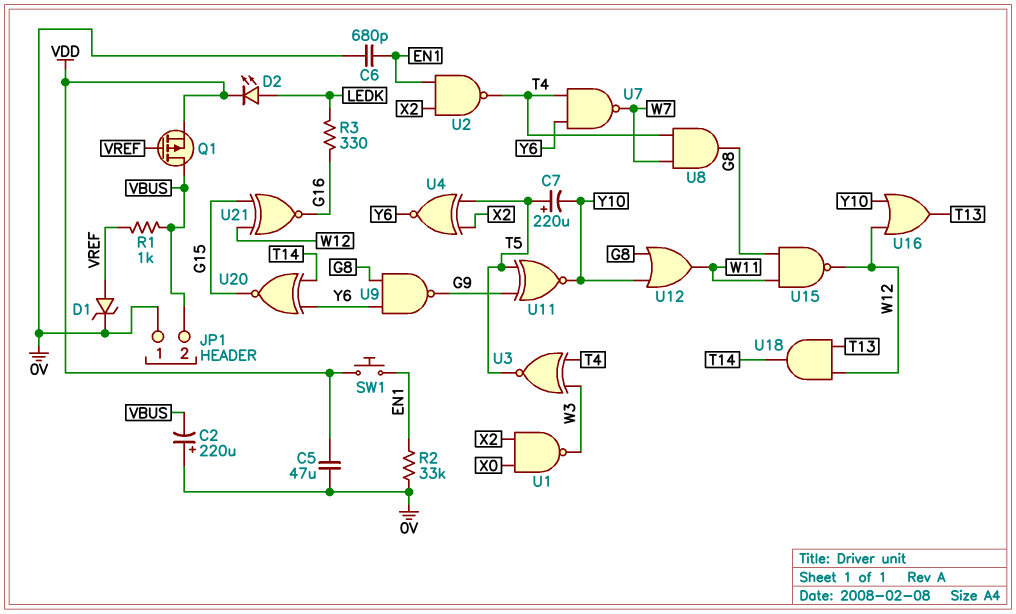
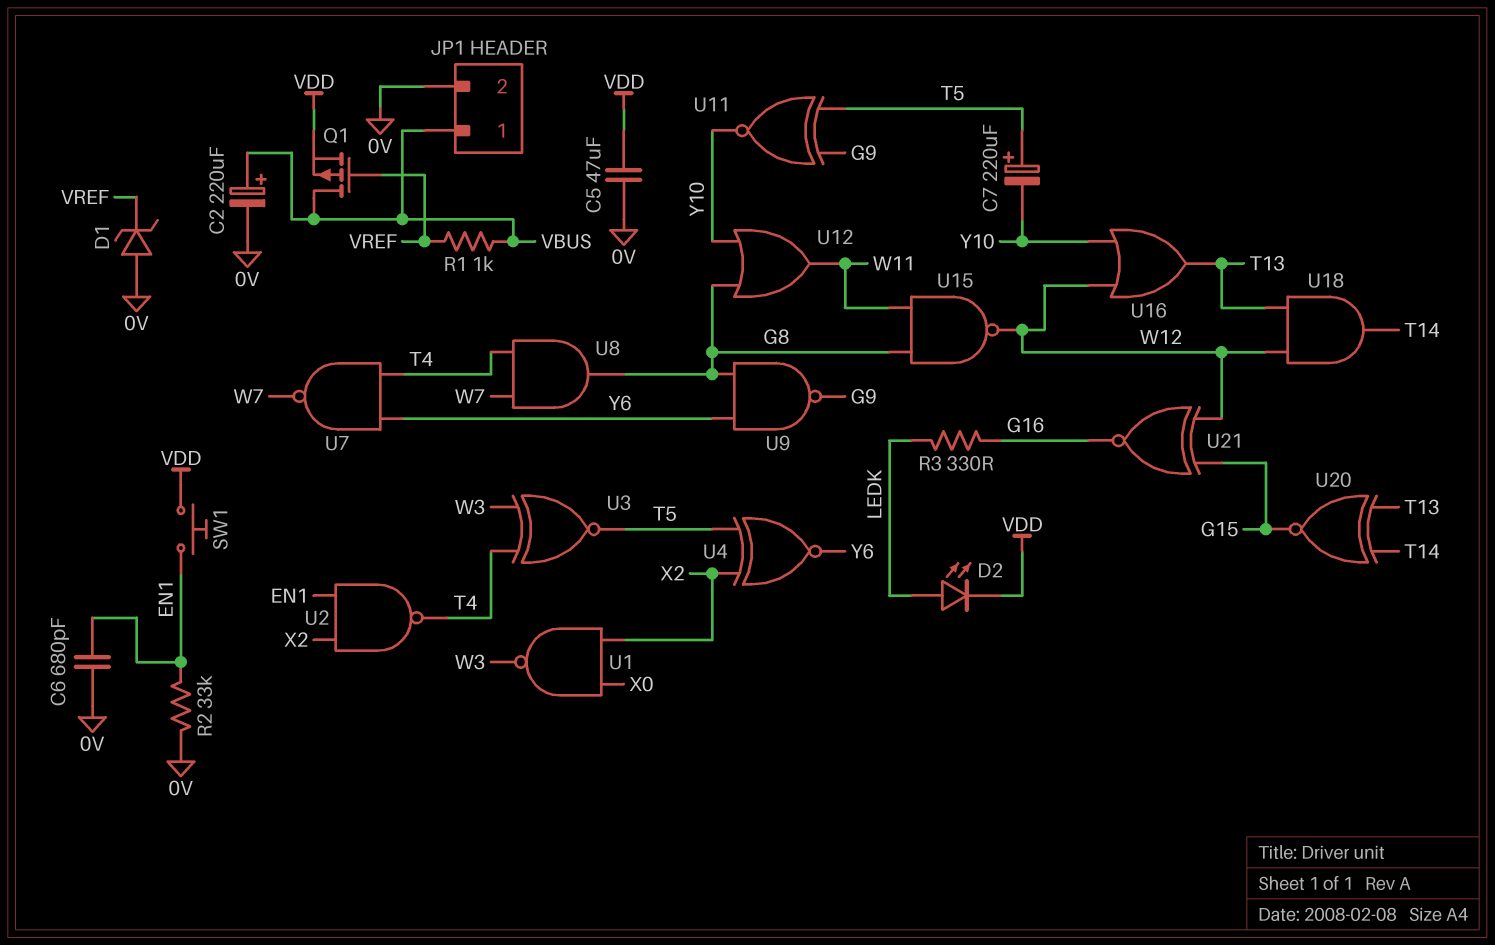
C2: 220uF (plus 0V, minus VBUS) -> 220uF (plus VBUS, minus 0V)
D1: zener (A VREF, K 0V) -> zener (A 0V, K VREF)
JP1 pin 1: 0V -> VBUS
JP1 pin 2: VBUS -> 0V
U20: XNOR (in T14, in Y6, out G15) -> XNOR (in T13, in T14, out G15)

